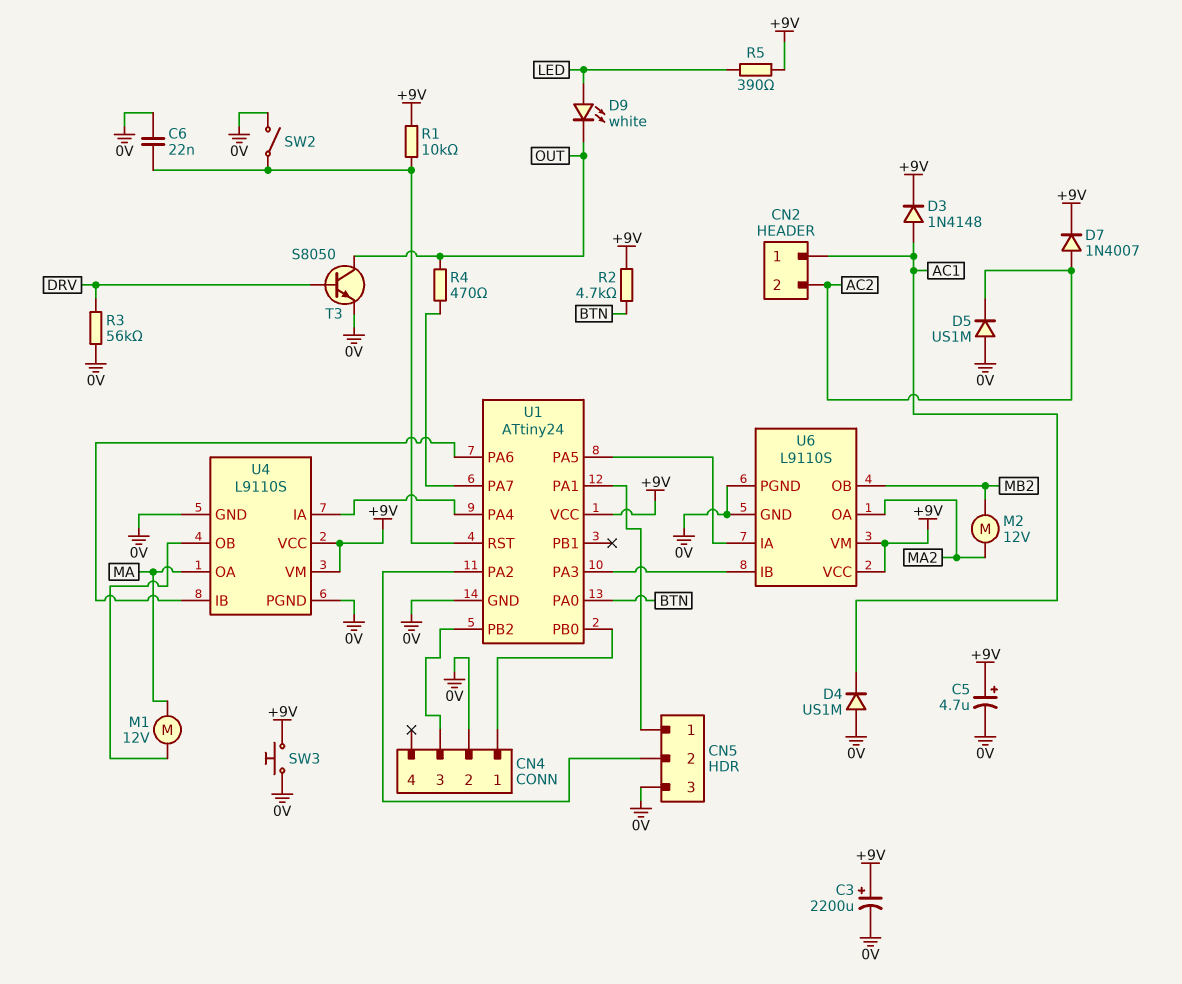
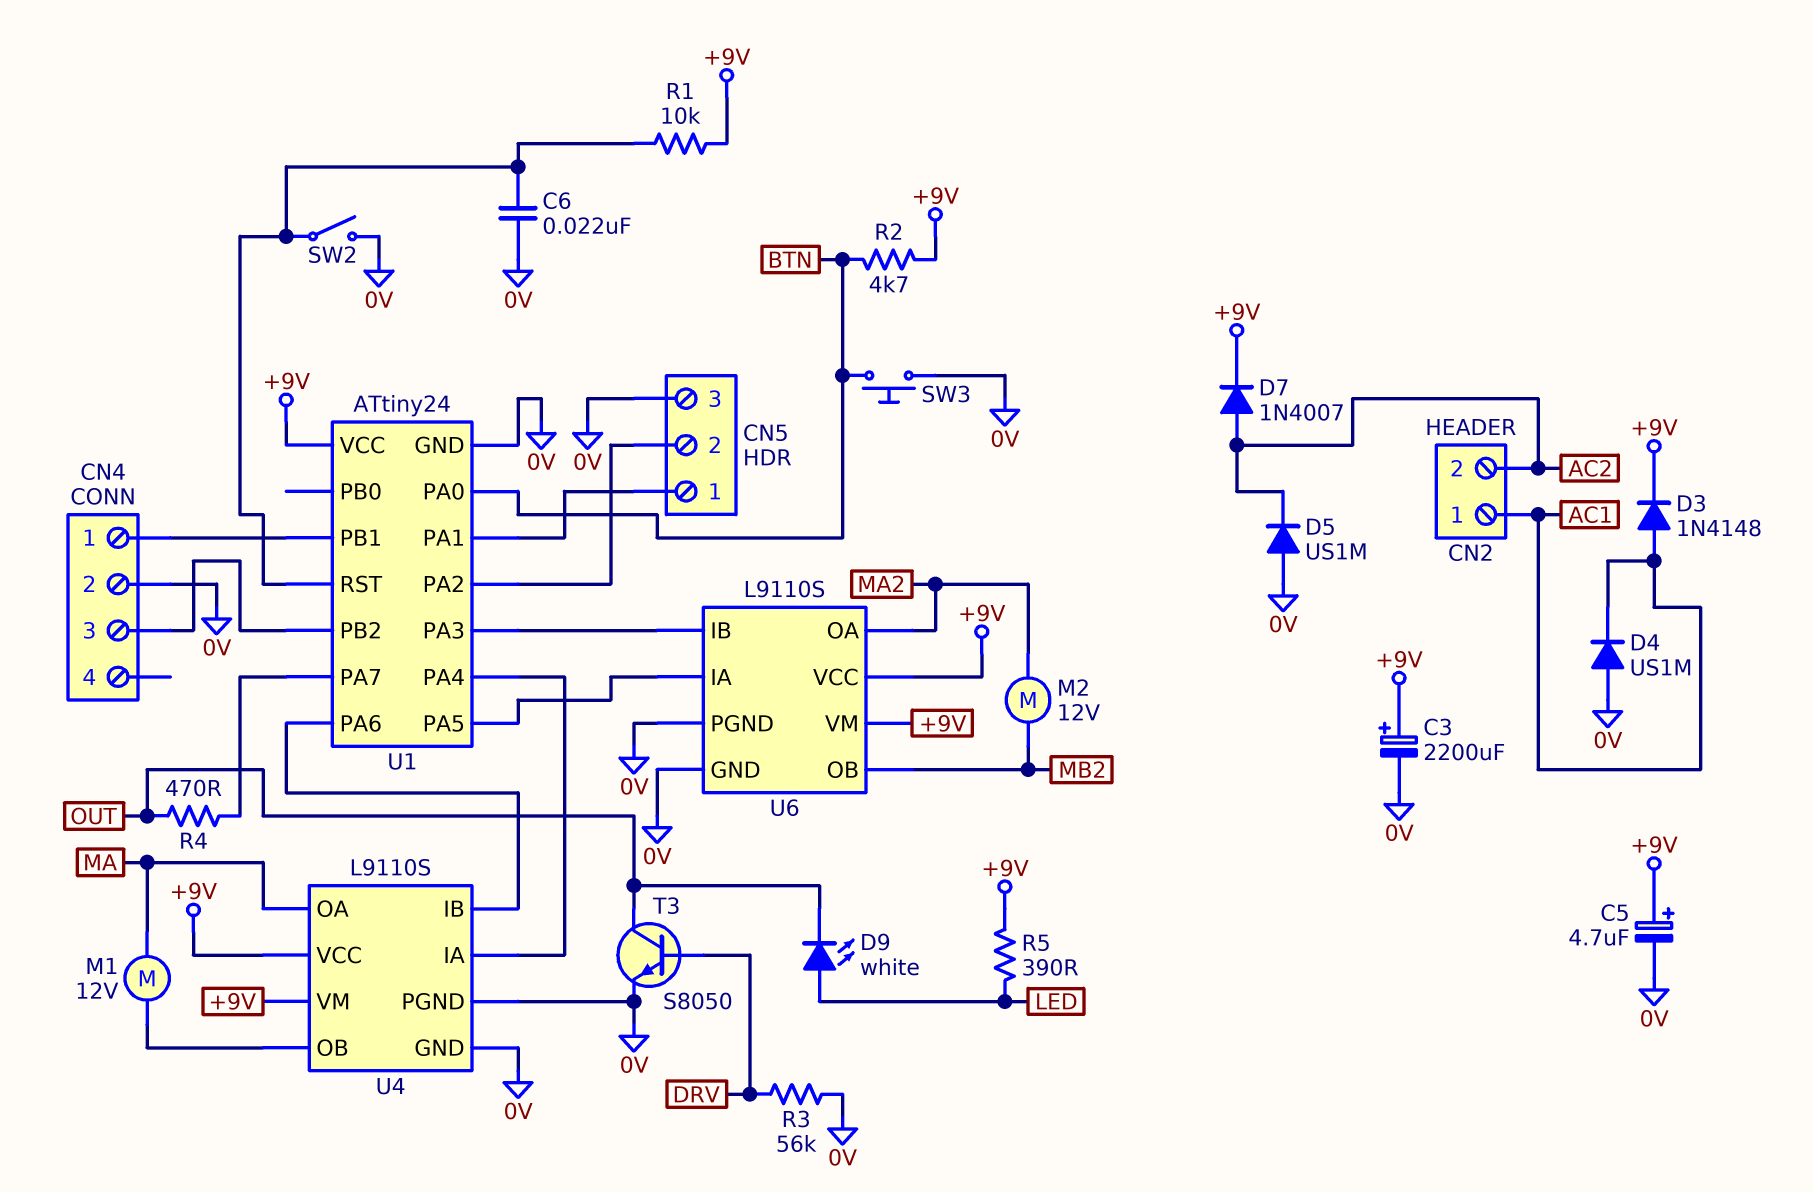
SW3: button (+9V, 0V) -> button (0V, BTN)
U1 pin PB0: CN4/1 -> none
U1 pin PB1: none -> CN4/1

